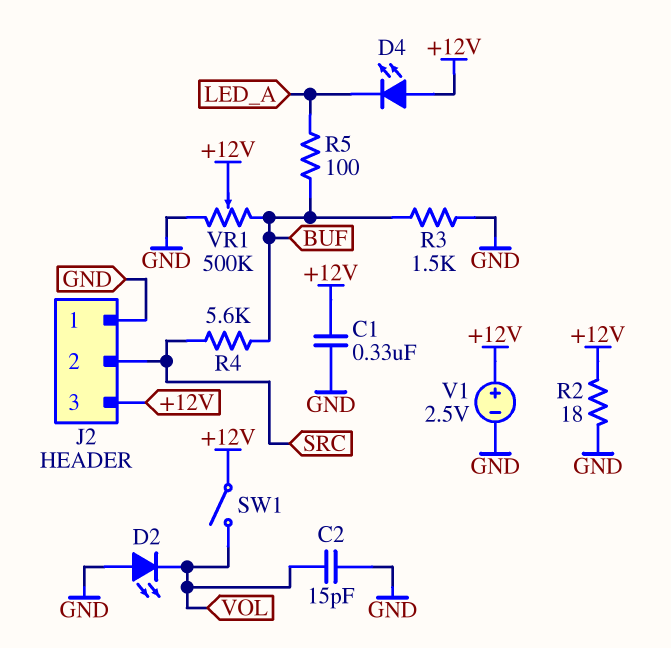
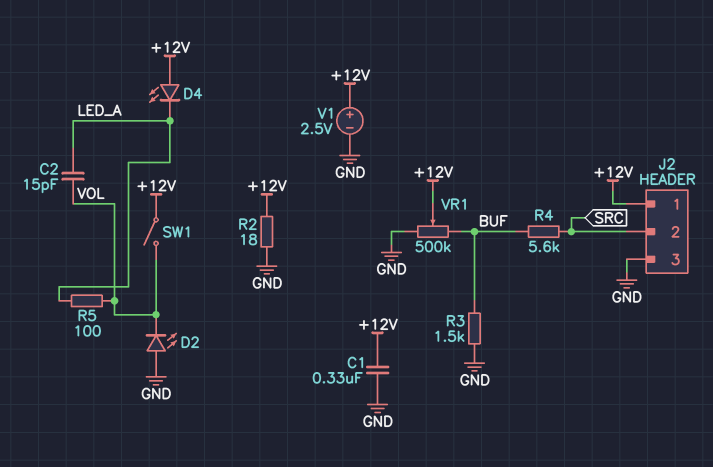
C2: 15pF (GND, VOL) -> 15pF (LED_A, VOL)
J2 pin 1: GND -> +12V
J2 pin 3: +12V -> GND
R5: 100 (BUF, LED_A) -> 100 (LED_A, VOL)

